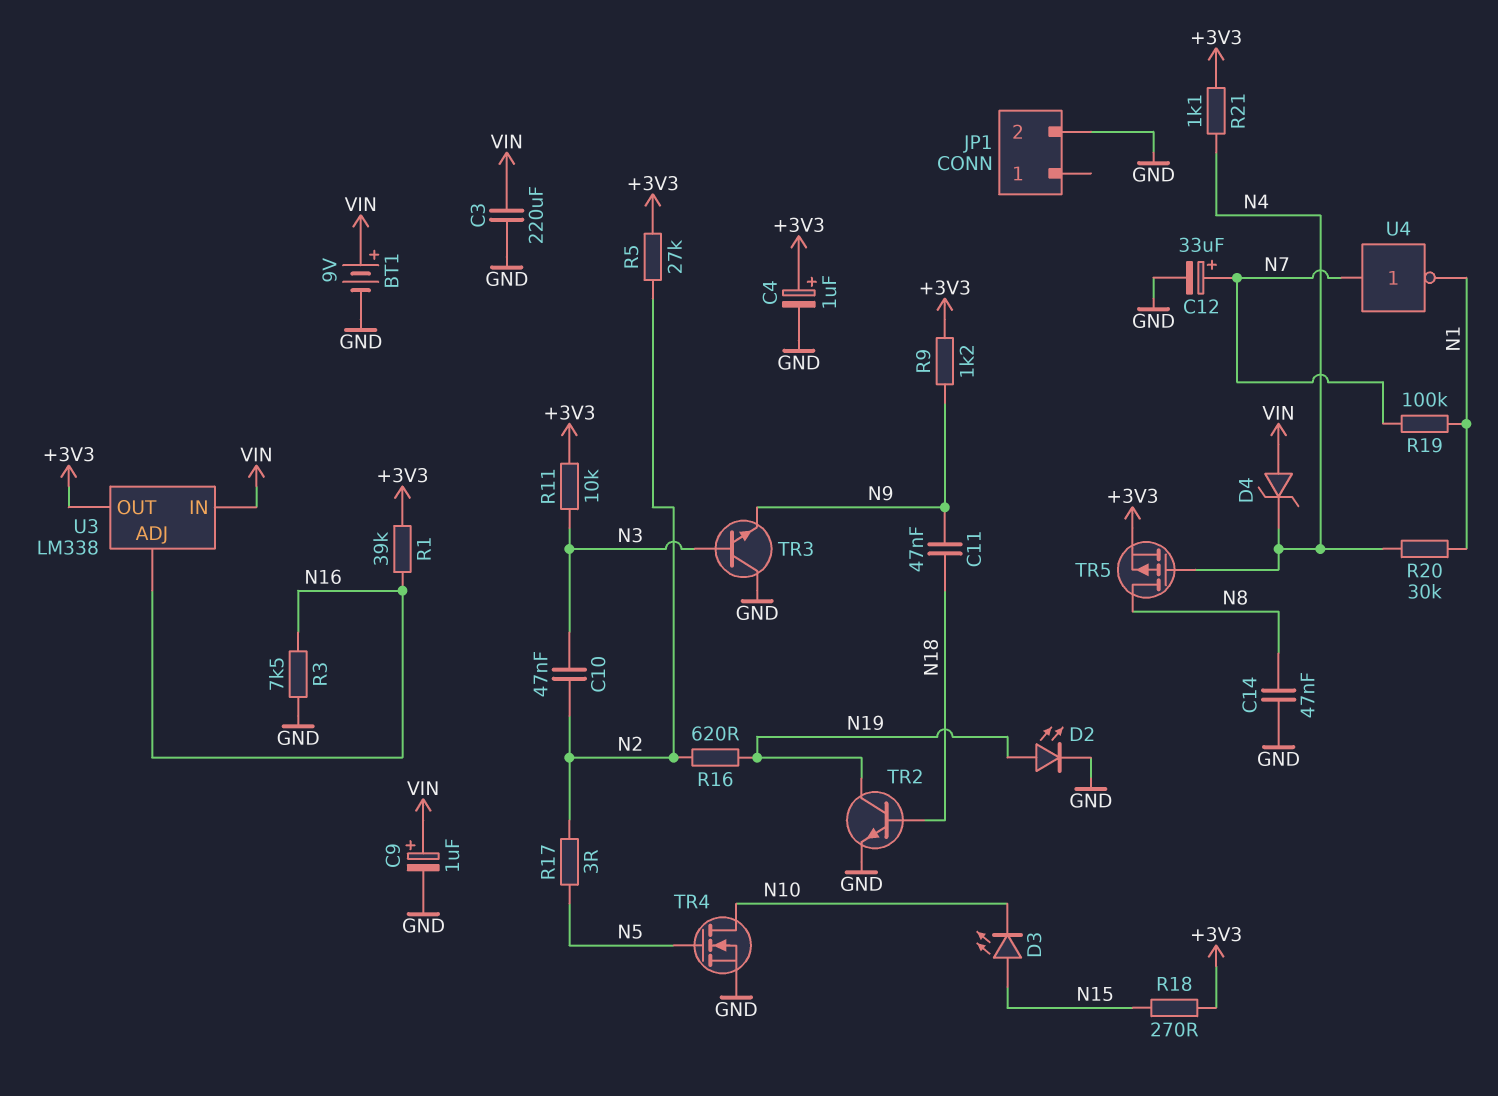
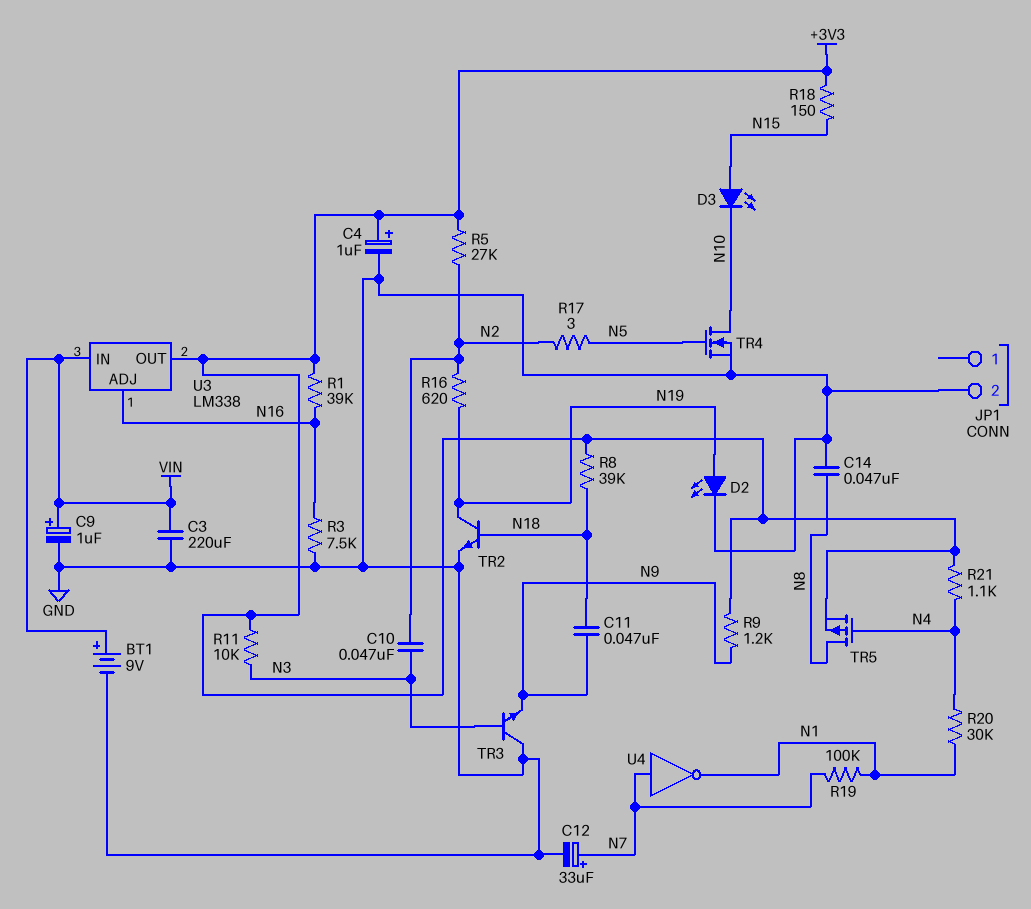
D4: zener (A VIN, K N4) -> none
R8: none -> 39k (+3V3, N18)
R18: 270 (+3V3, N15) -> 150 (+3V3, N15)

